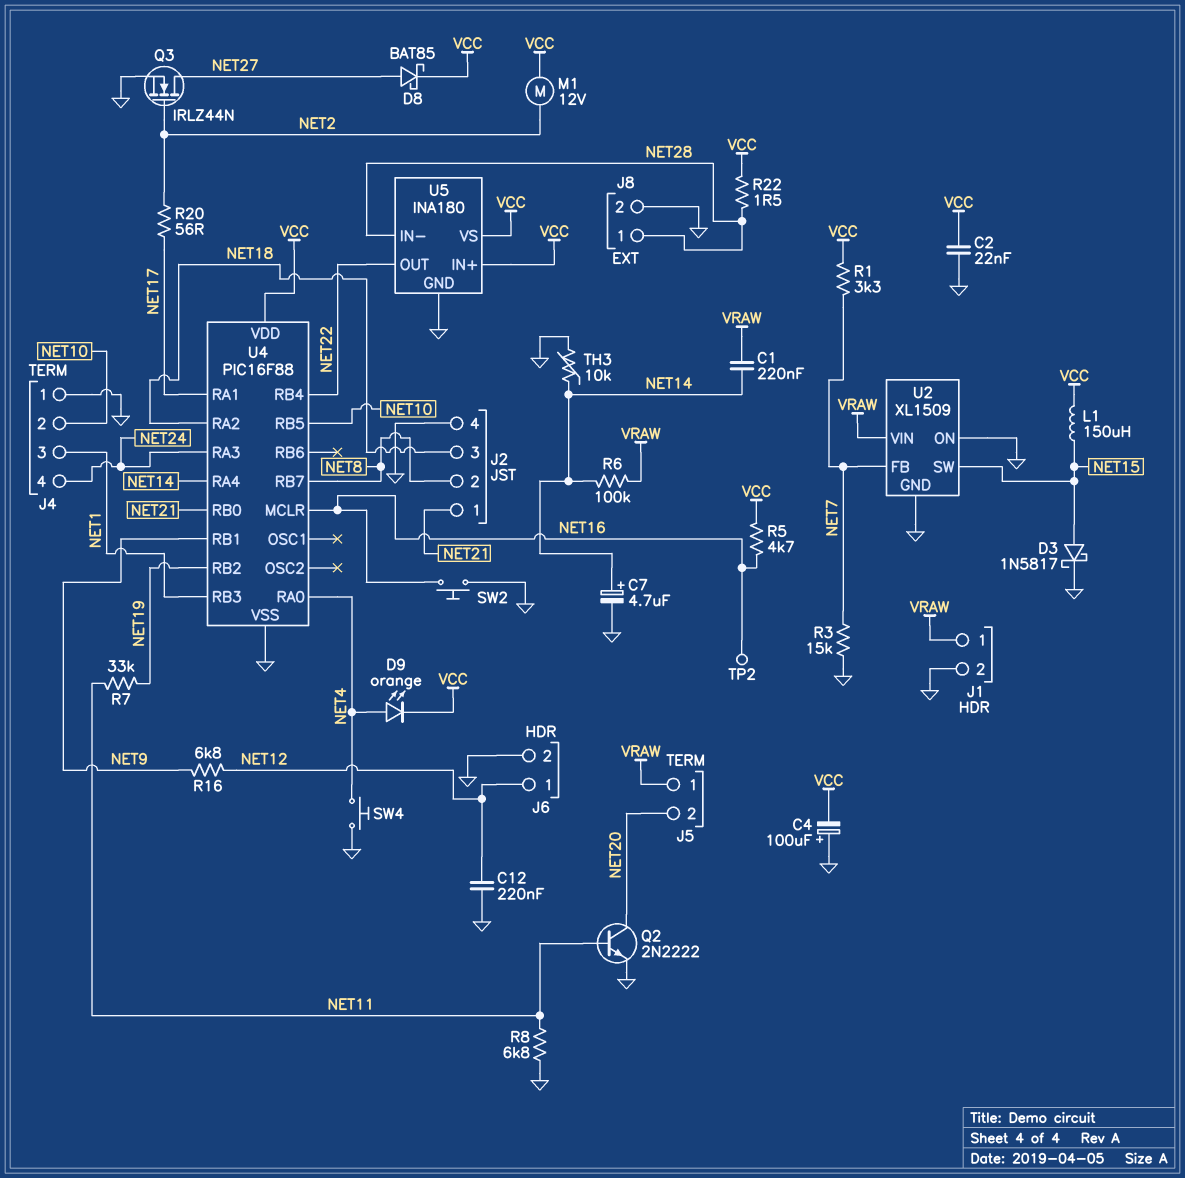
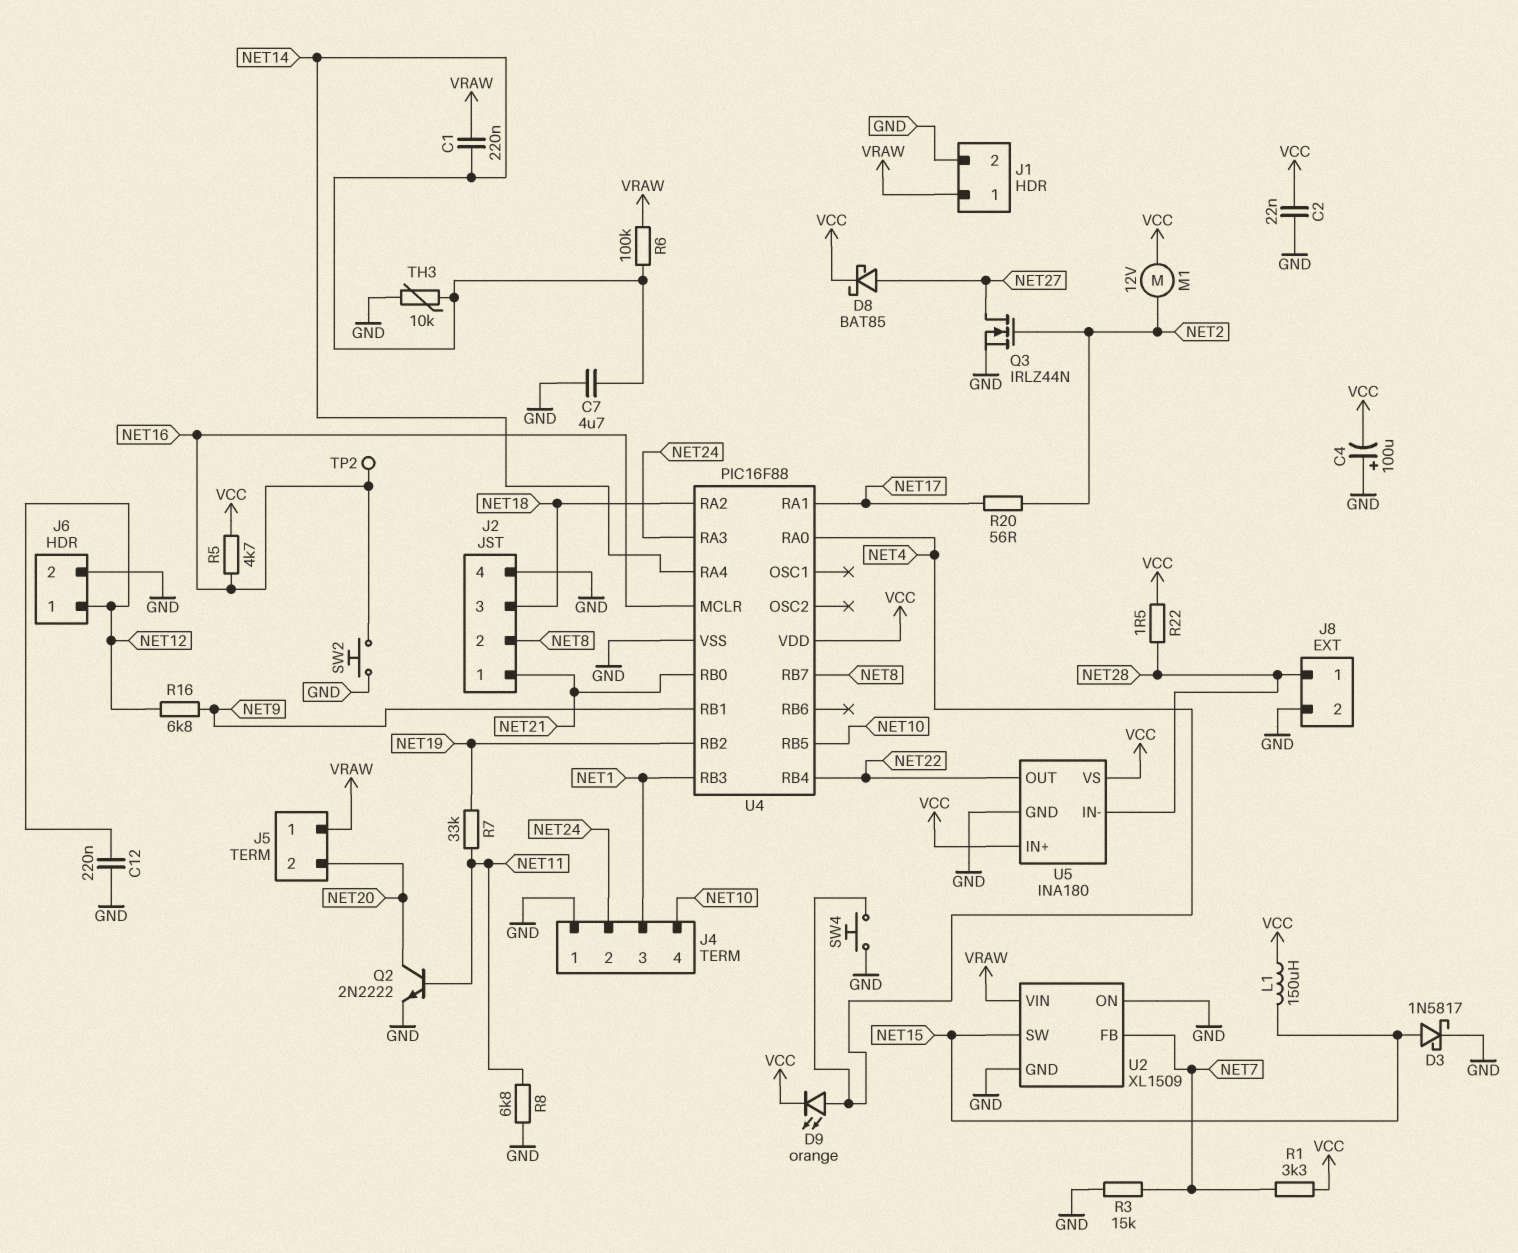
C7: 4.7uF (plus NET14, minus GND) -> 4.7uF (GND, NET14)
J4 pin 2: NET10 -> NET24
J4 pin 4: NET24 -> NET10

